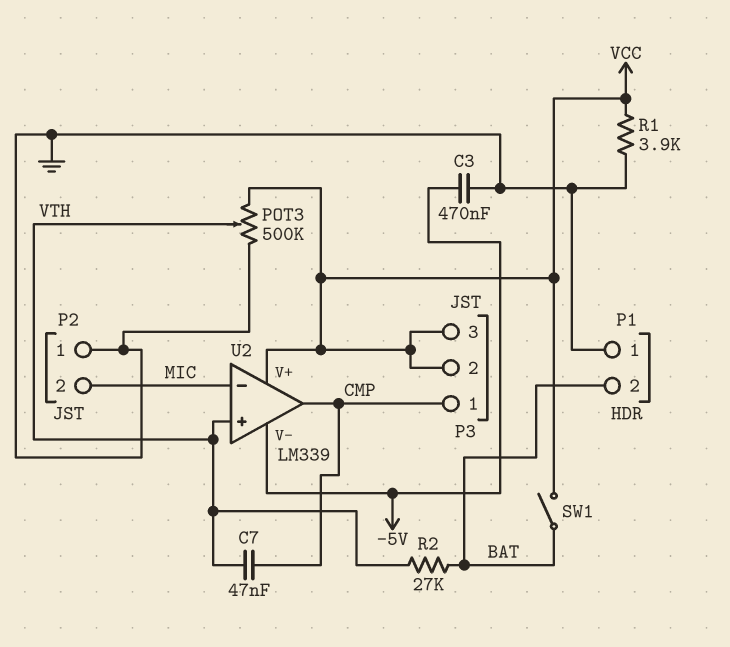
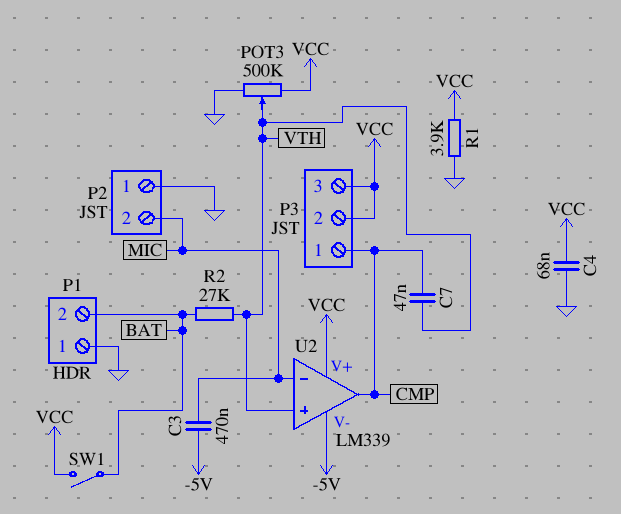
C3: 470nF (-5V, GND) -> 470nF (-5V, MIC)
C4: none -> 68nF (GND, VCC)

